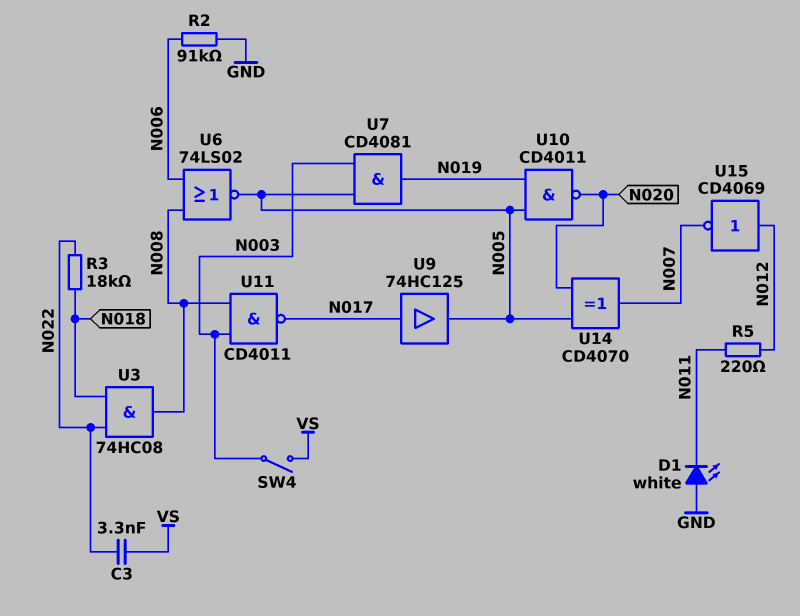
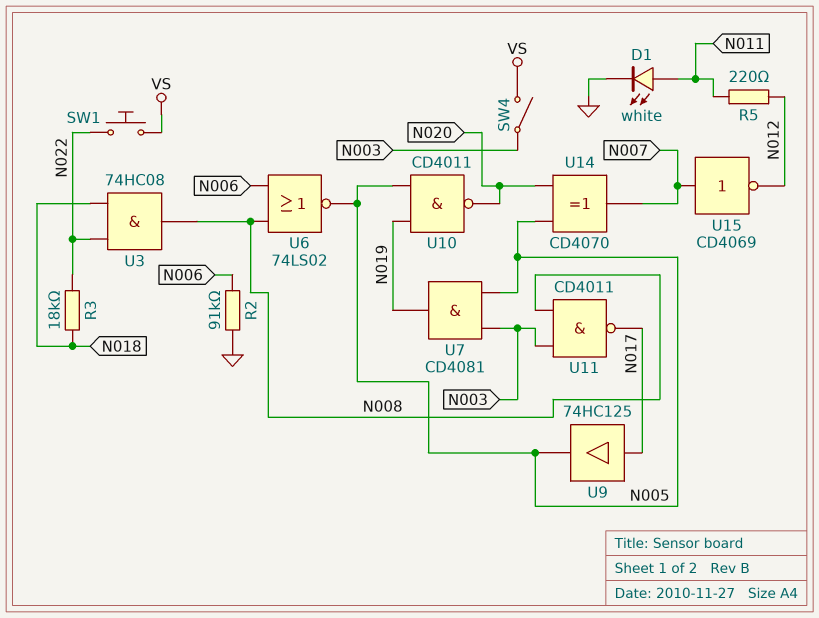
C3: 3.3nF (N022, VS) -> none
D1: LED white (A GND, K N011) -> LED white (A N011, K GND)
SW1: none -> button (N022, VS)
U15: NOT CD4069 (in N012, out N007) -> NOT CD4069 (in N007, out N012)

